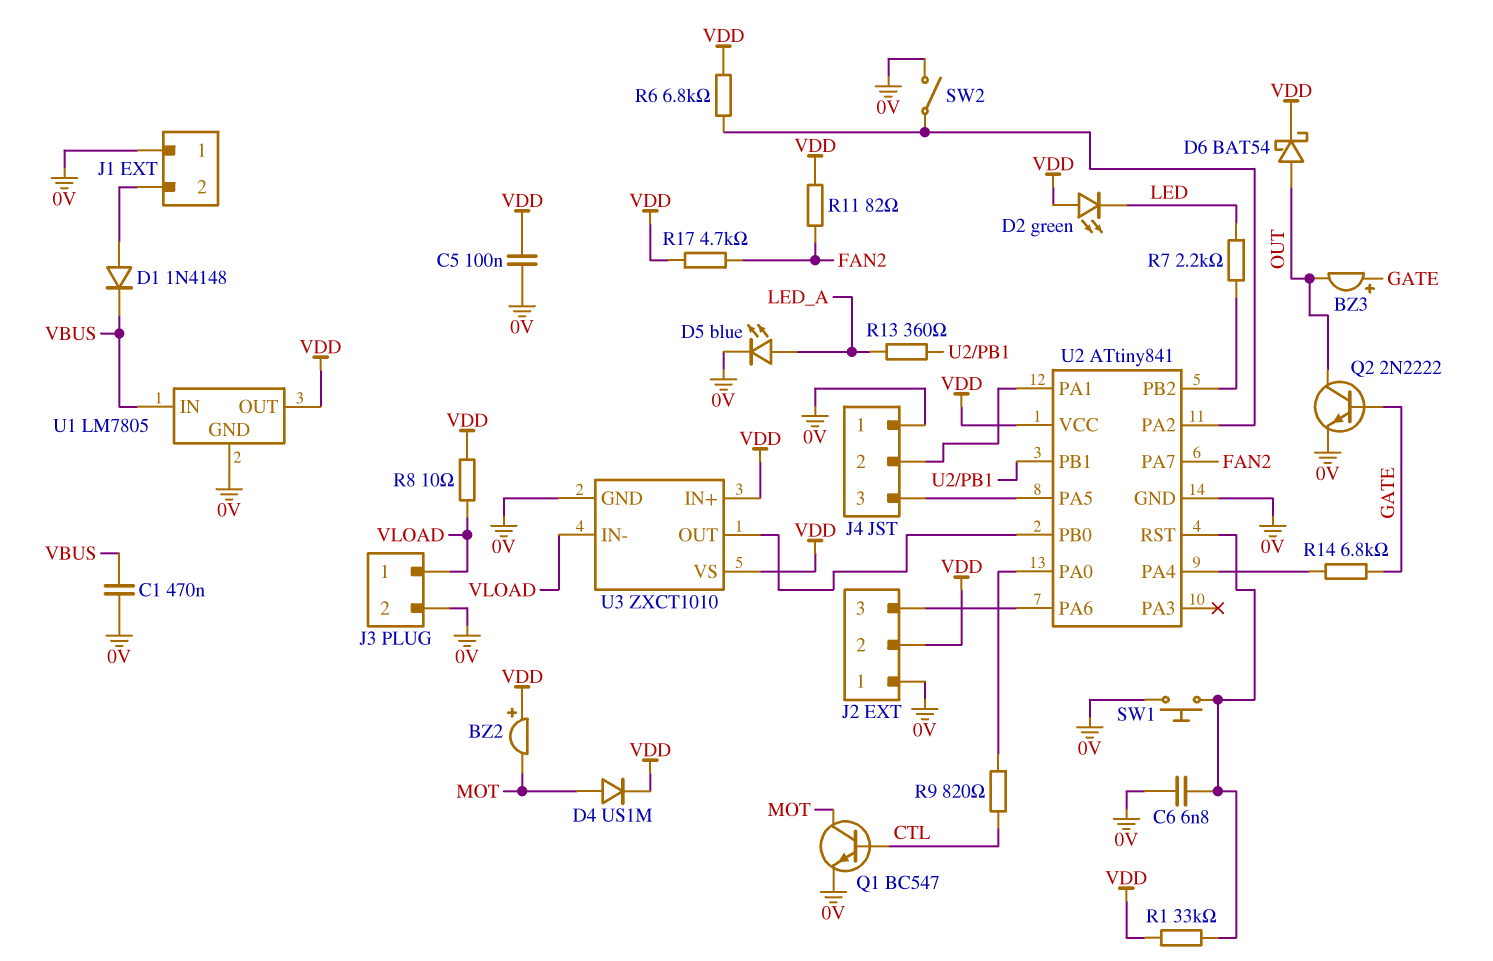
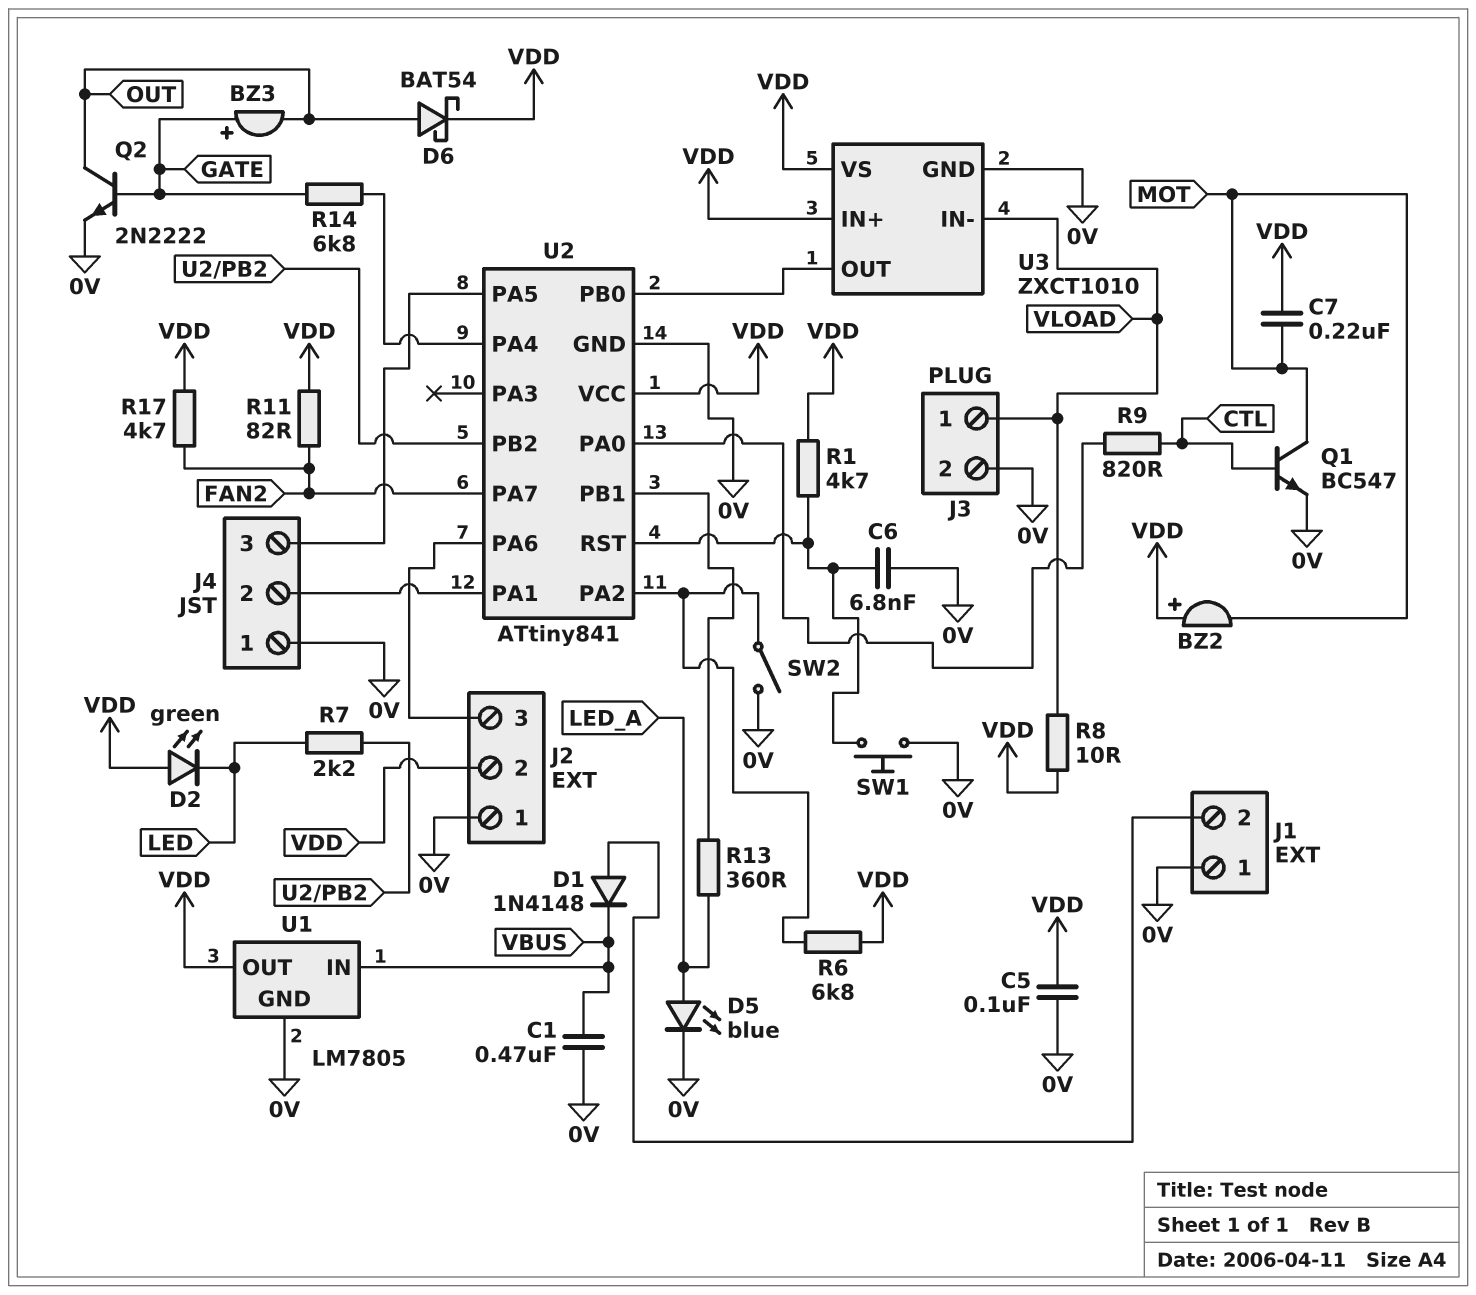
C7: none -> 220nF (MOT, VDD)
D4: diode US1M (A MOT, K VDD) -> none
R1: 33k (U2/RST, VDD) -> 4.7k (U2/RST, VDD)

